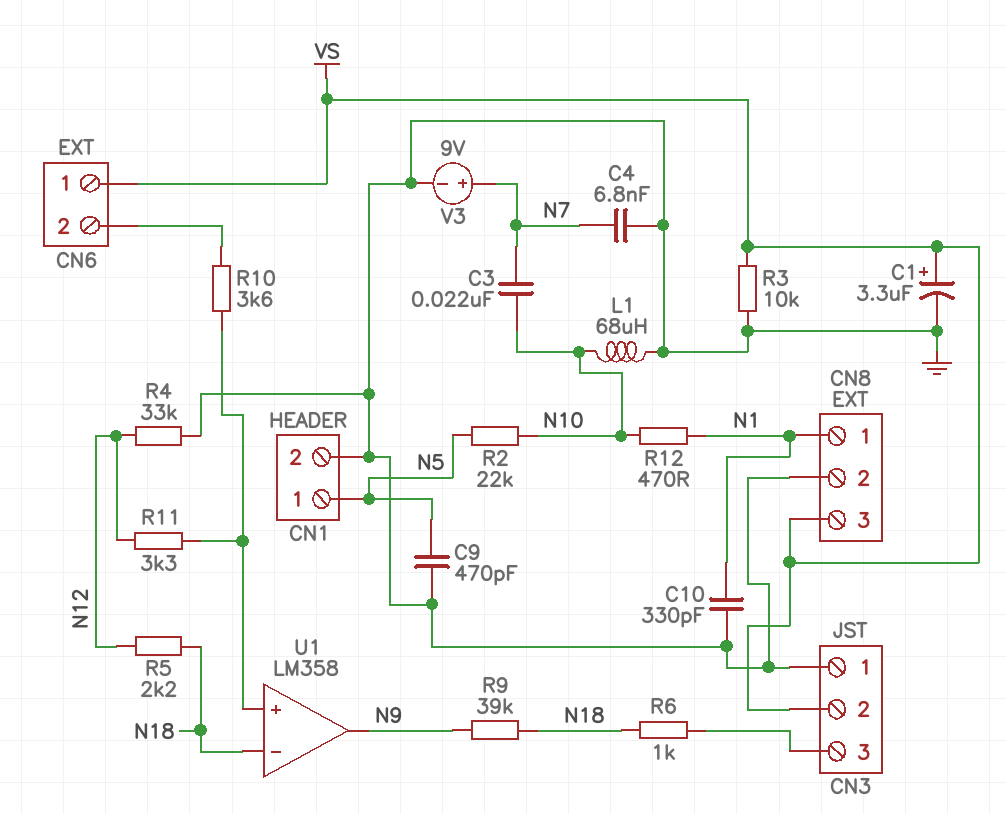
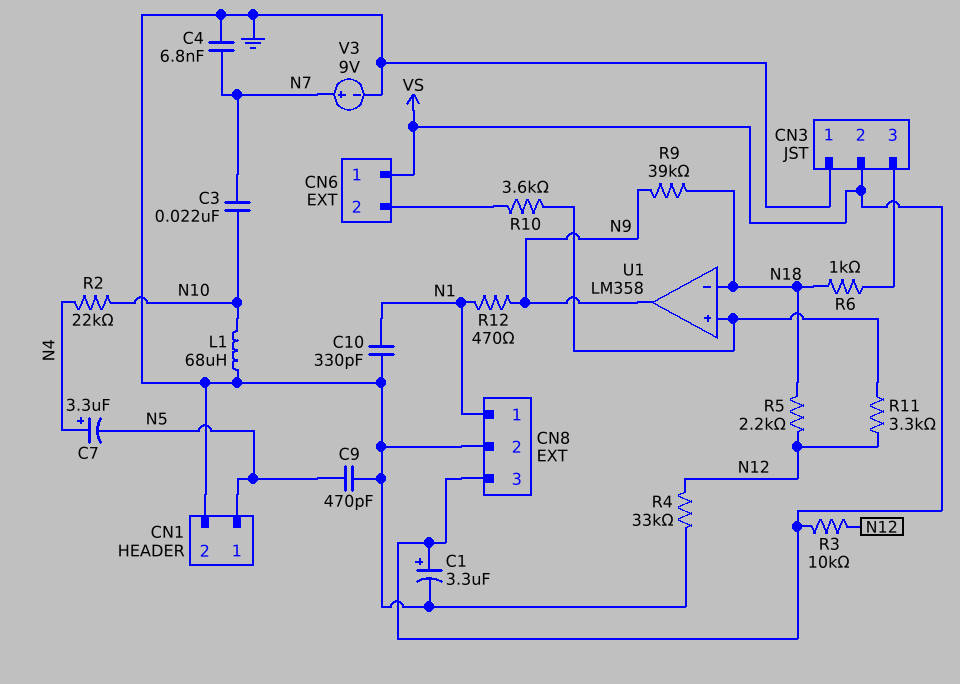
C7: none -> 3.3uF (plus N4, minus N5)
R2: 22k (N5, N10) -> 22k (N4, N10)
R3: 10k (GND, VS) -> 10k (N12, VS)
R12: 470 (N1, N10) -> 470 (N1, N9)

